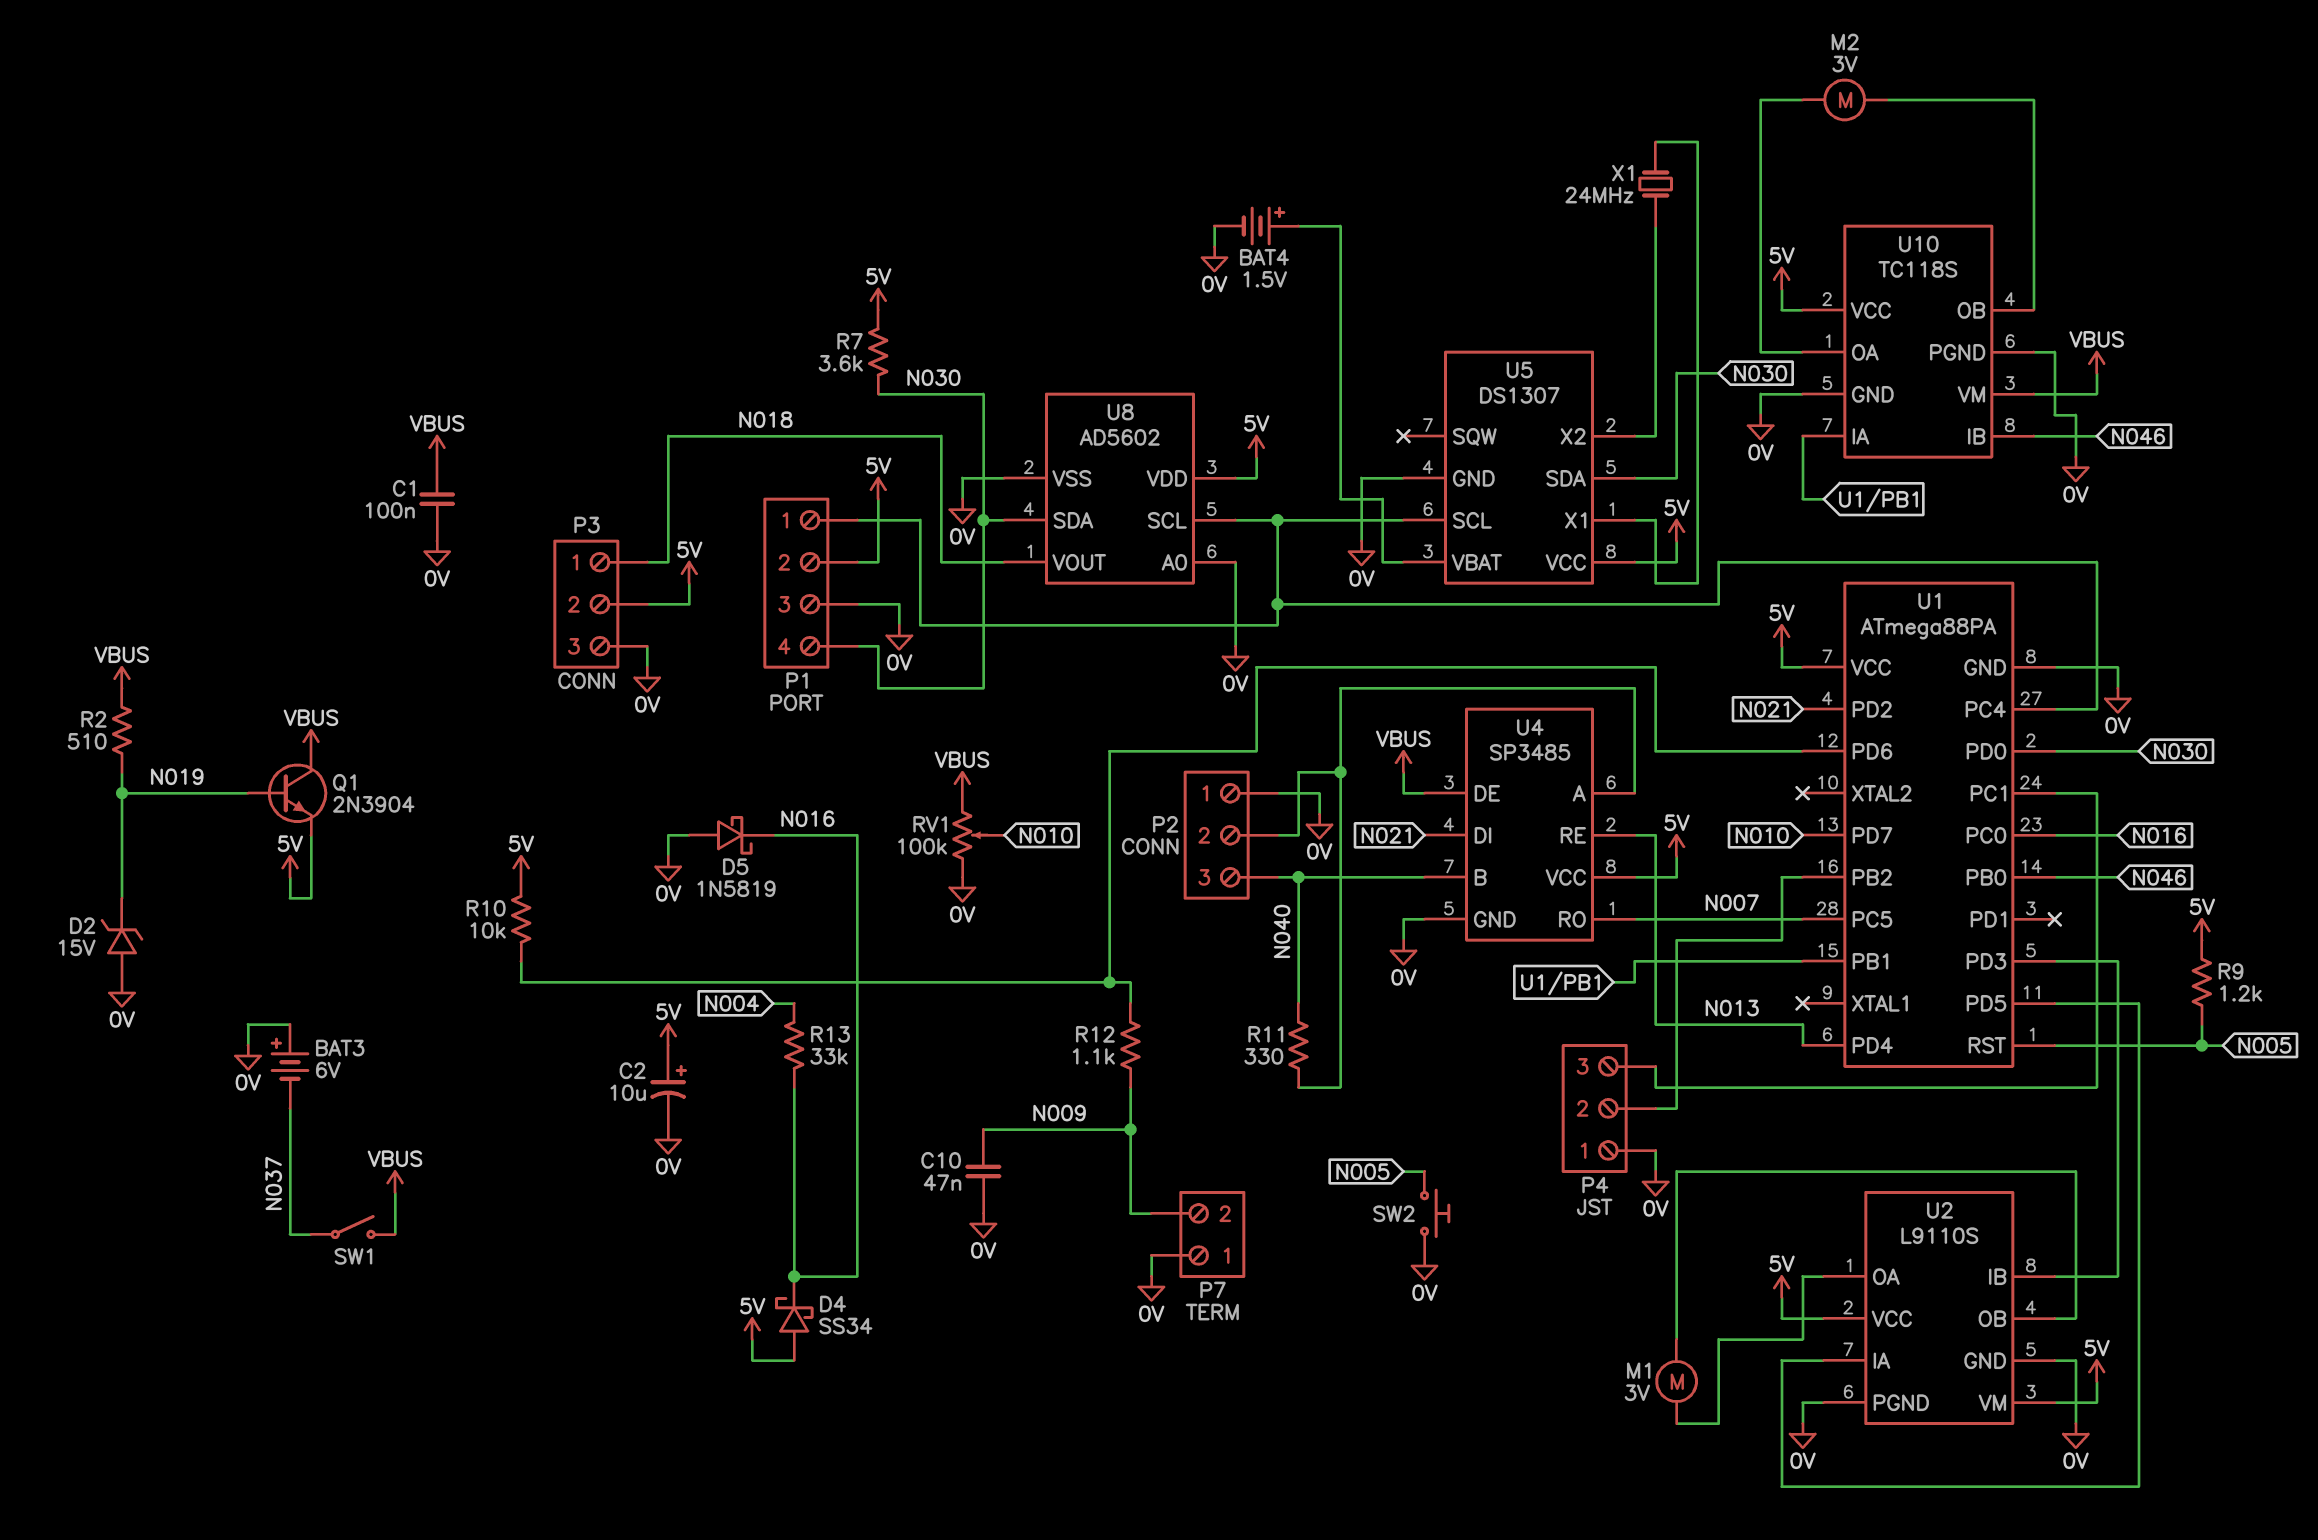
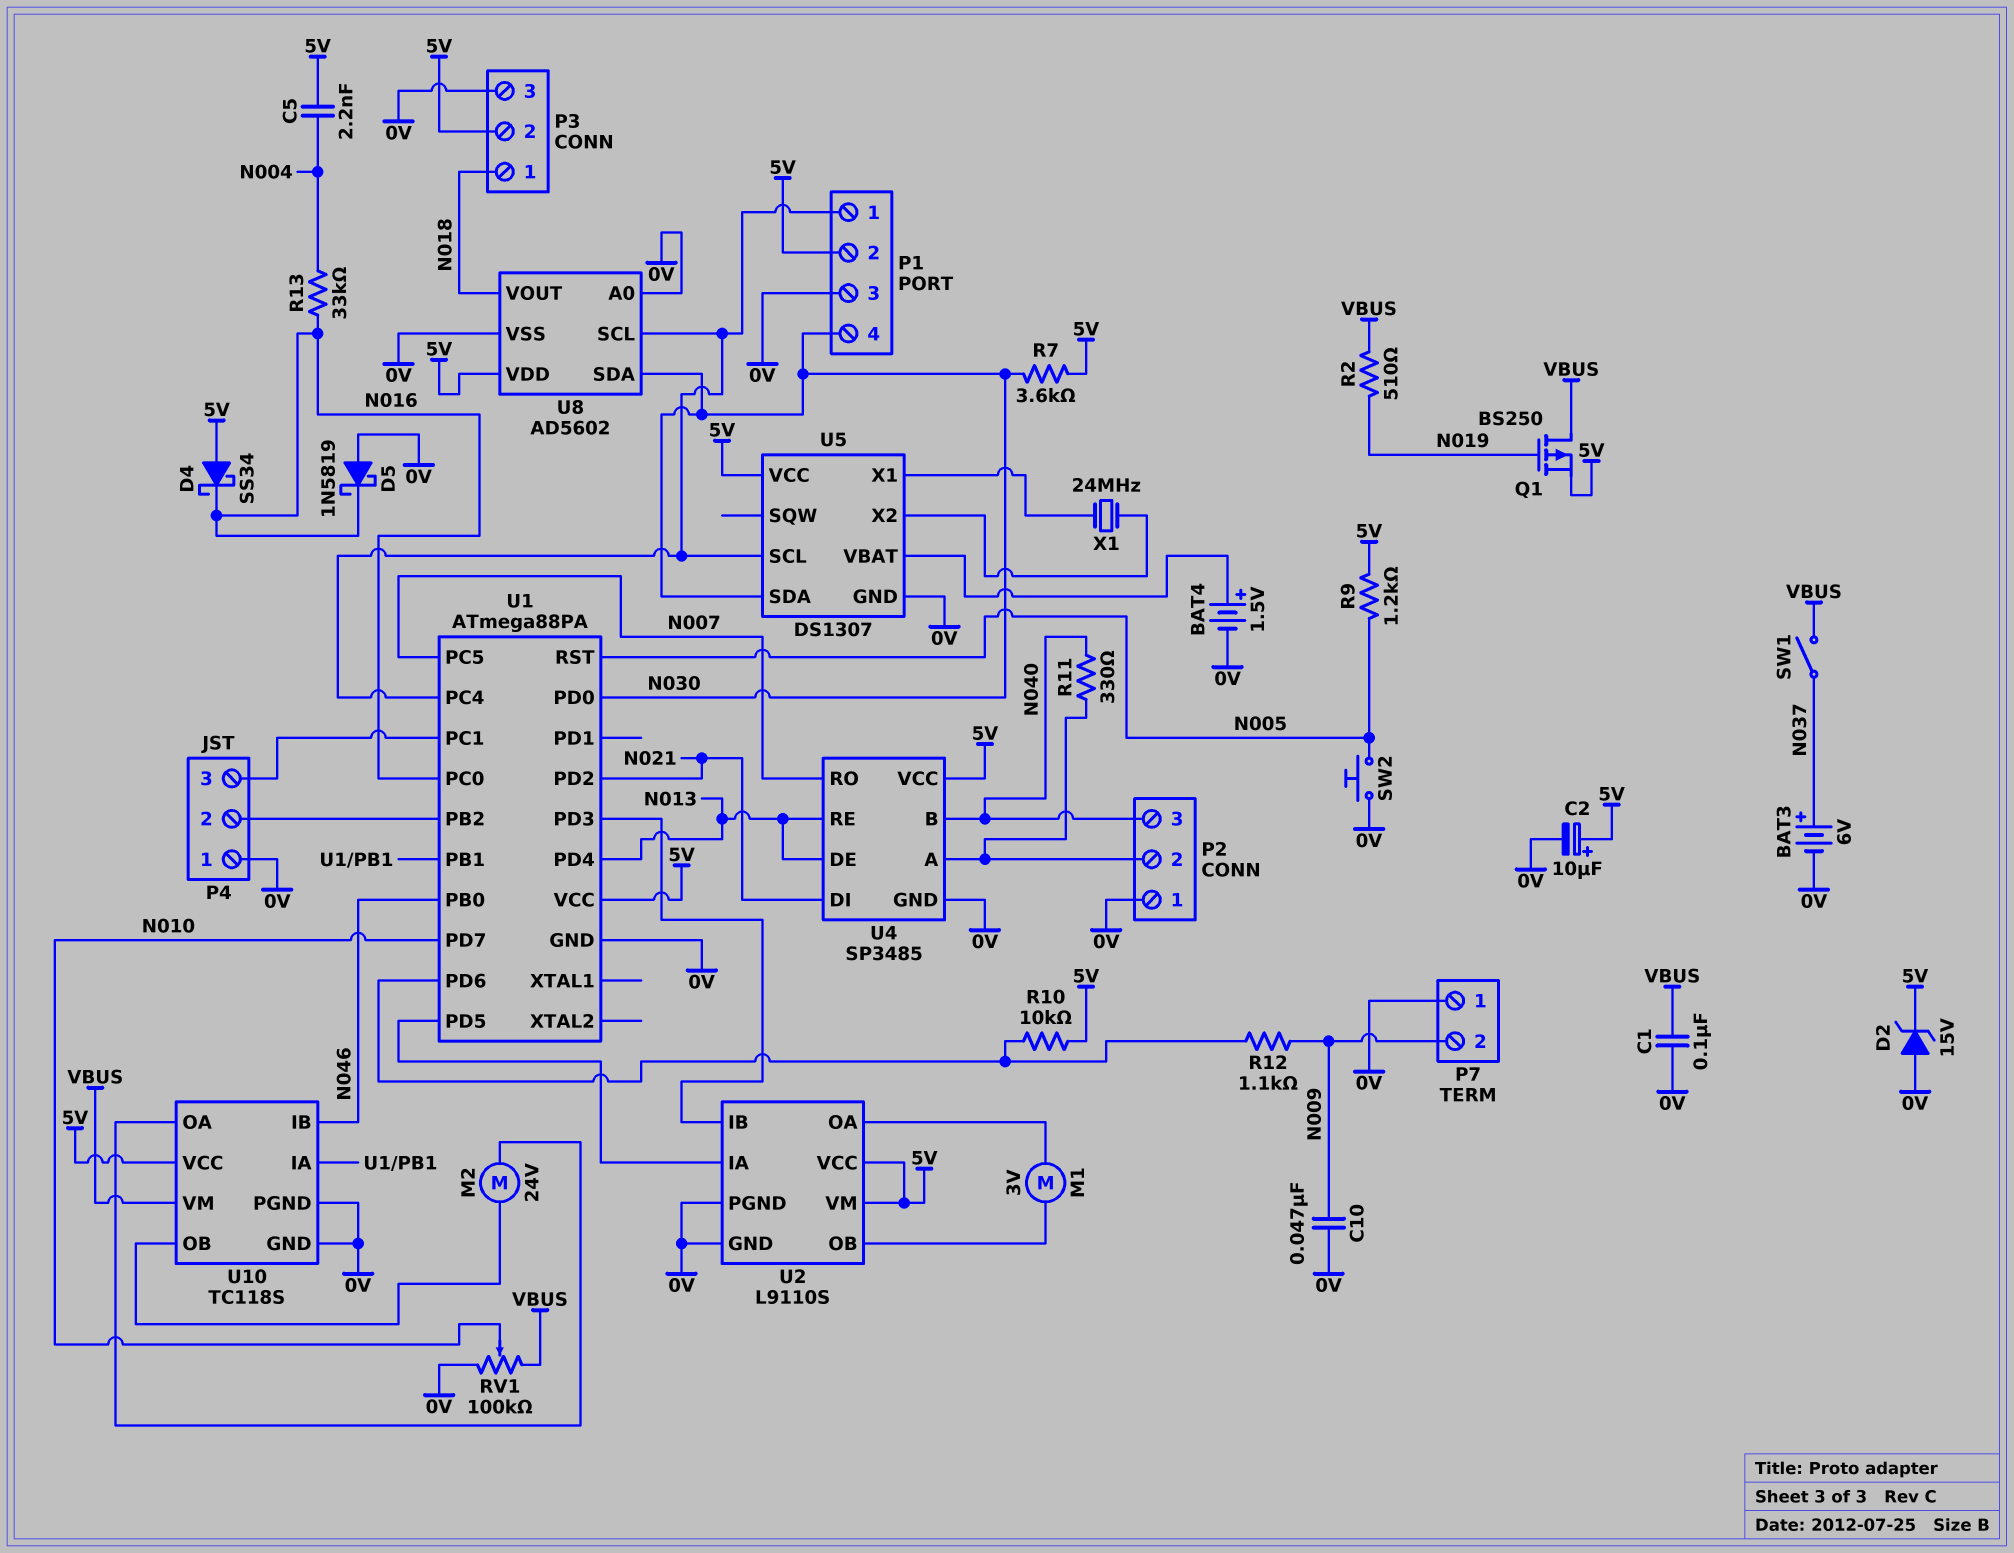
BAT3: 6V (plus 0V, minus N037) -> 6V (plus N037, minus 0V)
C5: none -> 2.2nF (5V, N004)
D2: zener 15V (A 0V, K N019) -> zener 15V (A 0V, K 5V)
M2: motor 3V (U10/OA, U10/OB) -> motor 24V (U10/OA, U10/OB)
Q1: NPN 2N3904 (B N019, C VBUS, E 5V) -> PMOS BS250 (G N019, D VBUS, S 5V)
U4 pin DE: VBUS -> N013

